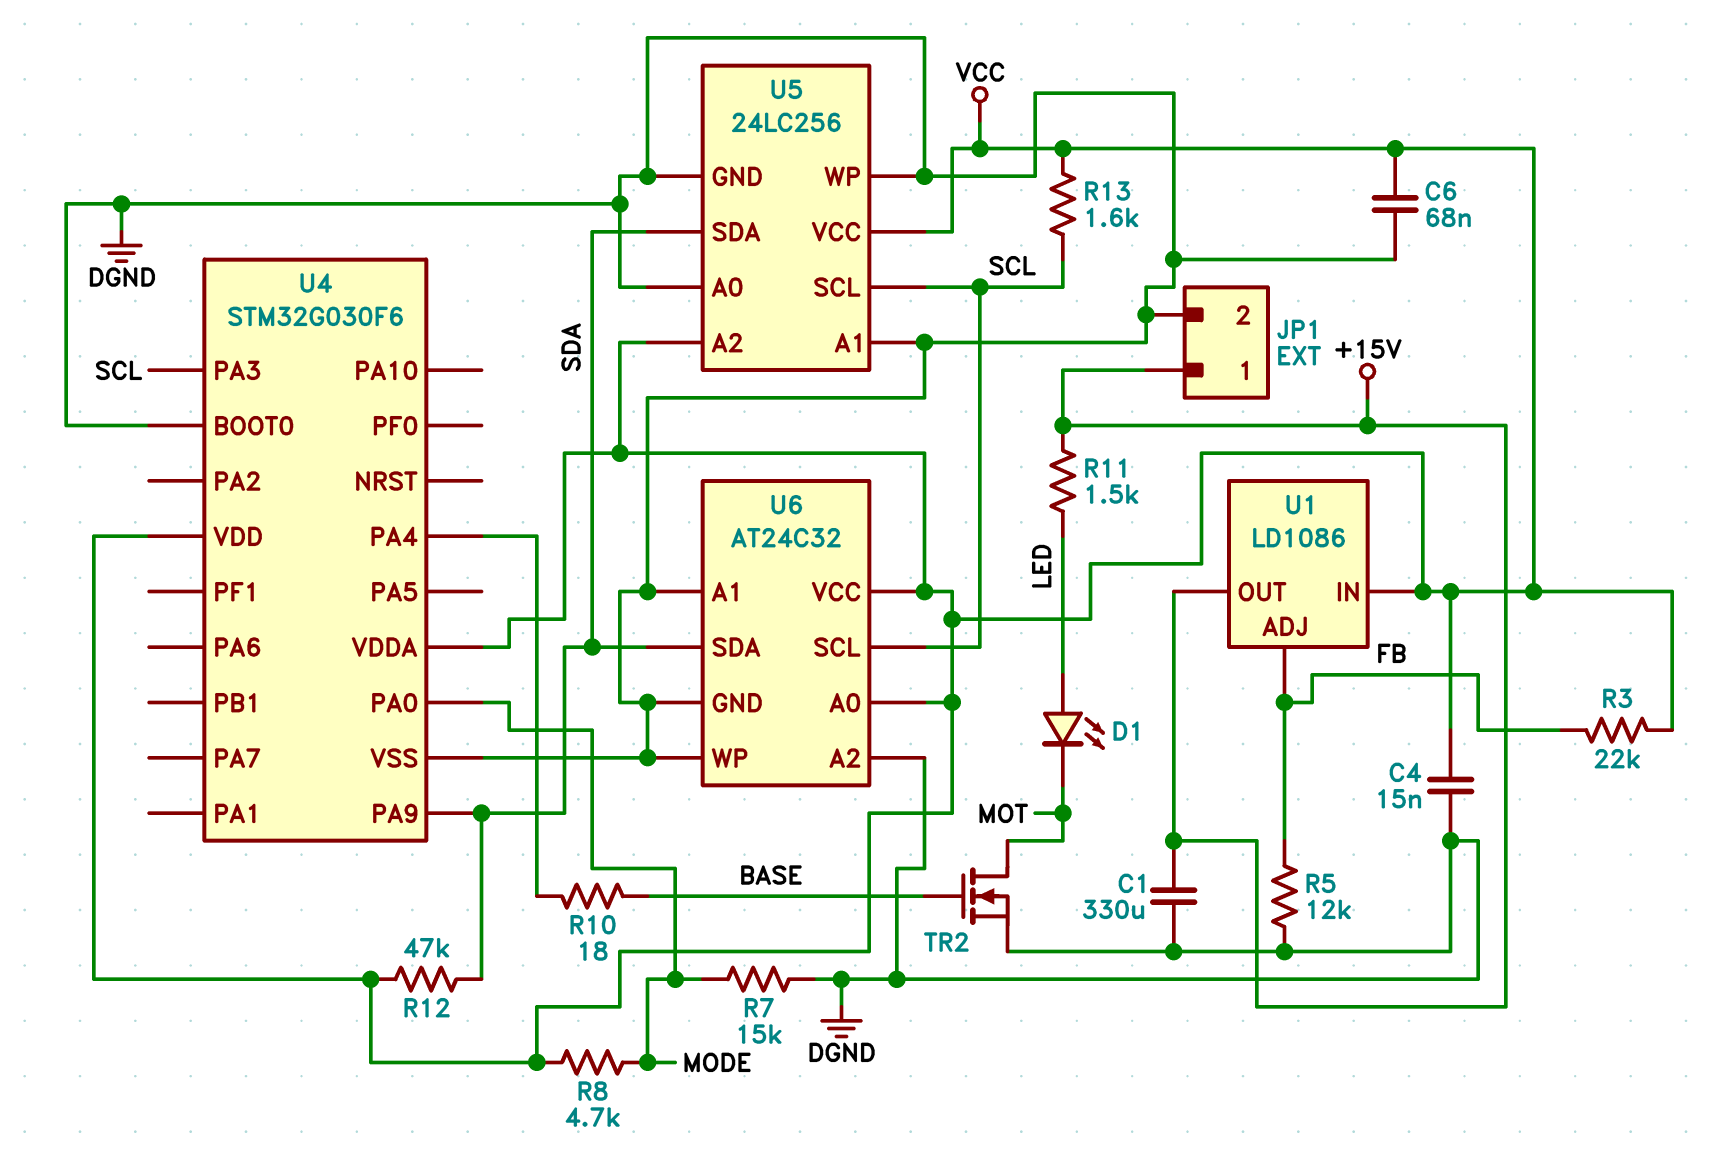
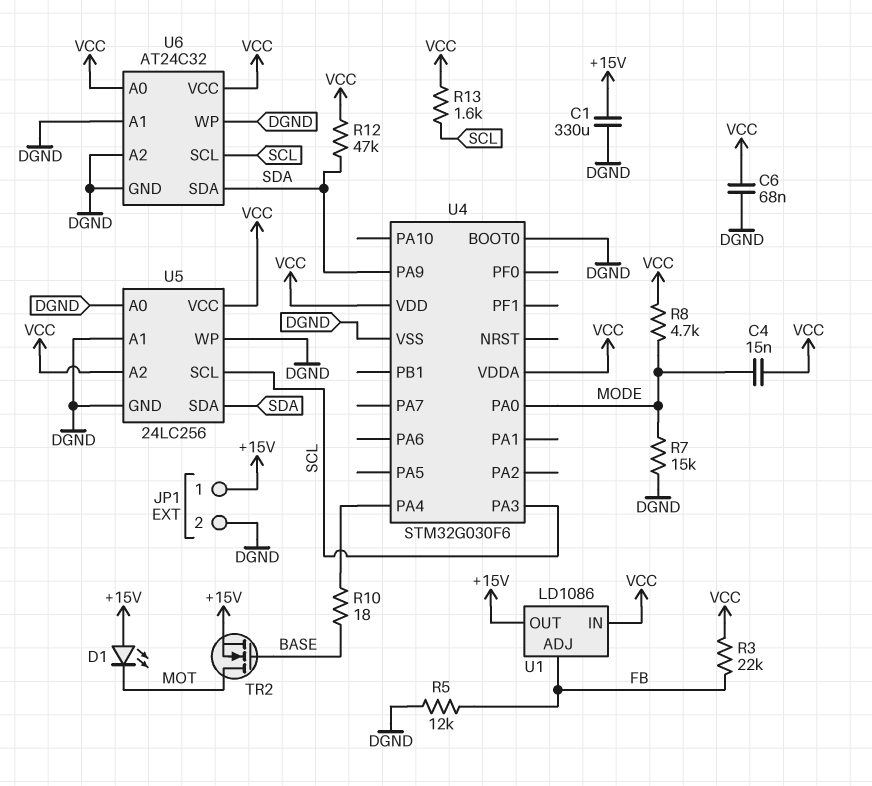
C4: 15nF (DGND, VCC) -> 15nF (MODE, VCC)
D1: LED (A LED, K MOT) -> LED (A +15V, K MOT)
R11: 1.5k (+15V, LED) -> none
TR2: NMOS (G BASE, D MOT, S DGND) -> NMOS (G BASE, D MOT, S +15V)

